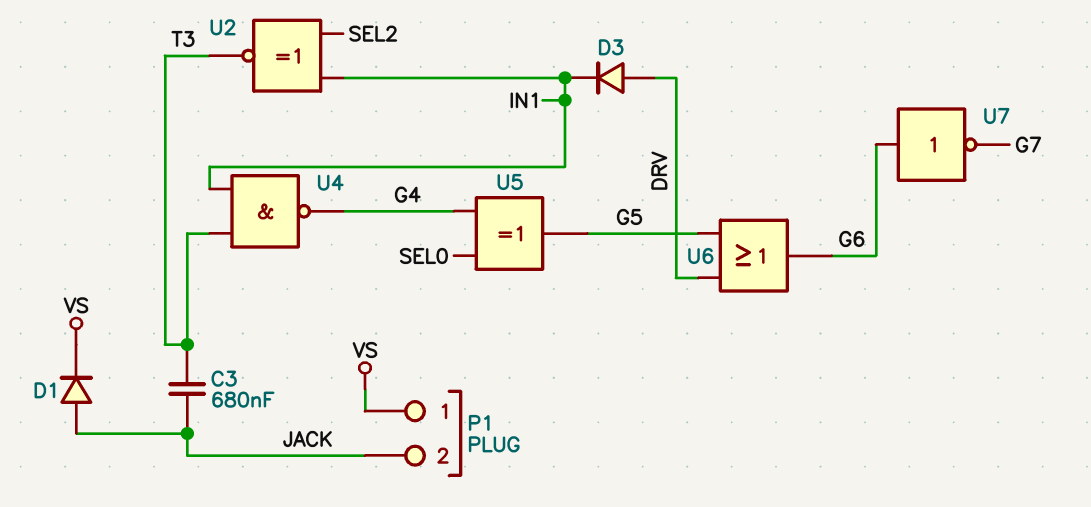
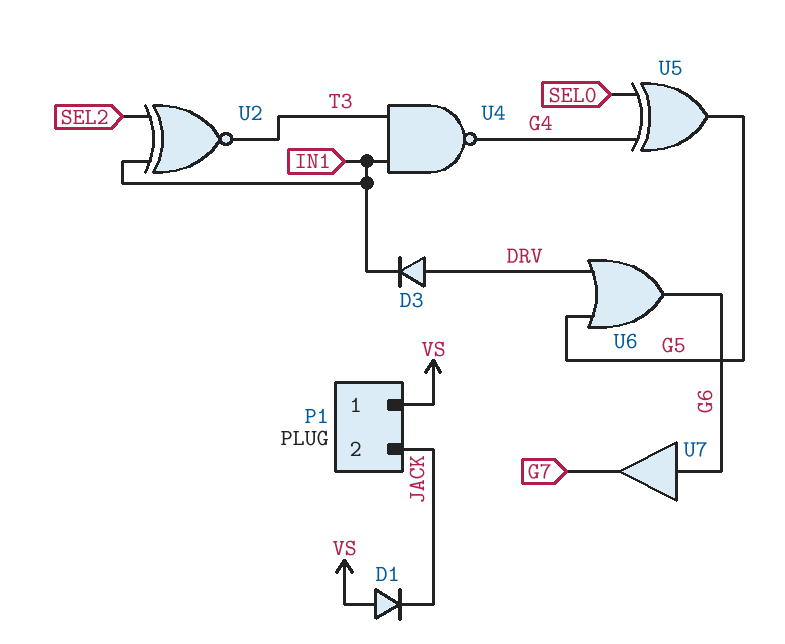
C3: 680nF (JACK, T3) -> none
D1: diode (A JACK, K VS) -> diode (A VS, K JACK)
U7: NOT (in G6, out G7) -> buffer (in G6, out G7)

